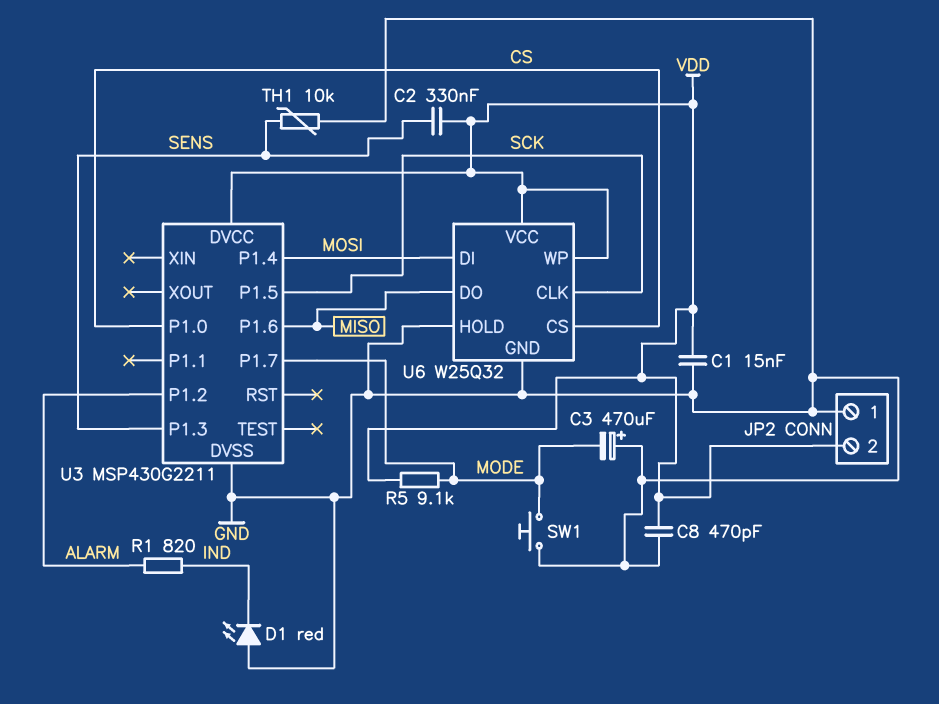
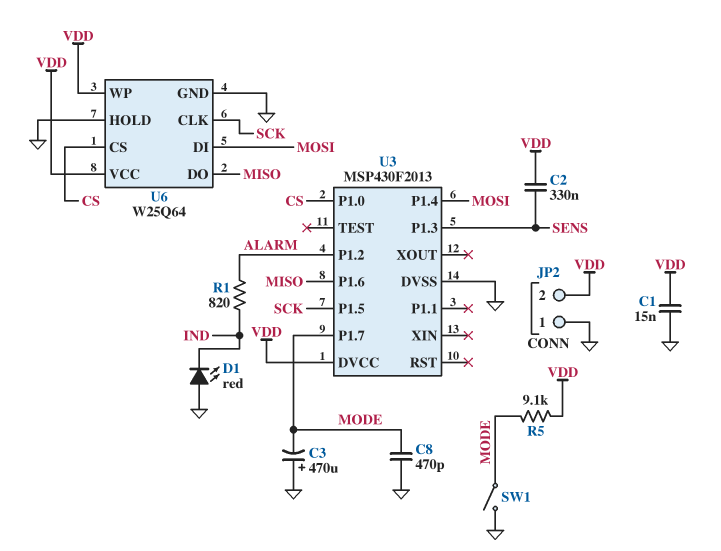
C8: 470pF (GND, VDD) -> 470pF (GND, MODE)
SW1: button (GND, MODE) -> switch (GND, MODE)
TH1: 10k (GND, SENS) -> none
U3: MSP430G2211 -> MSP430F2013
U6: W25Q32 -> W25Q64

